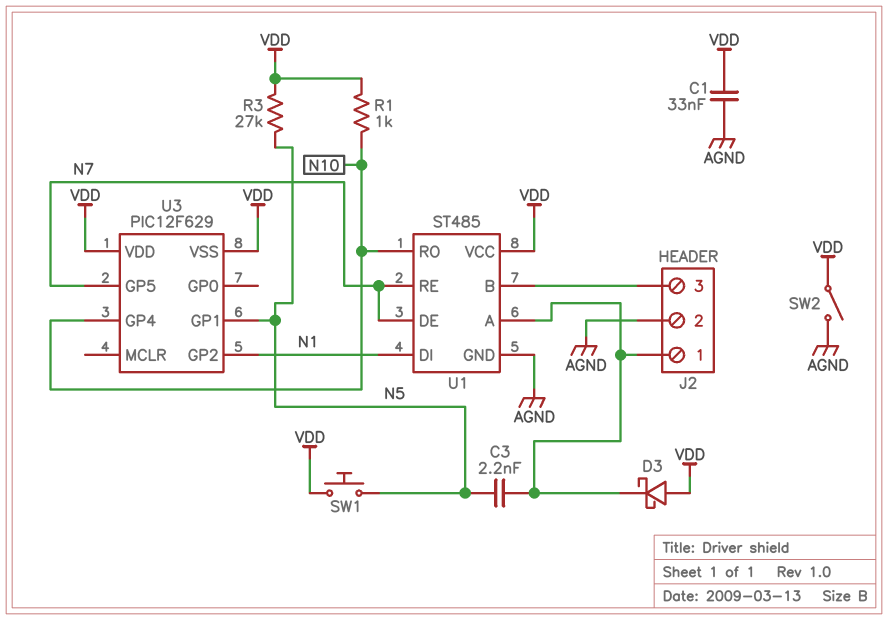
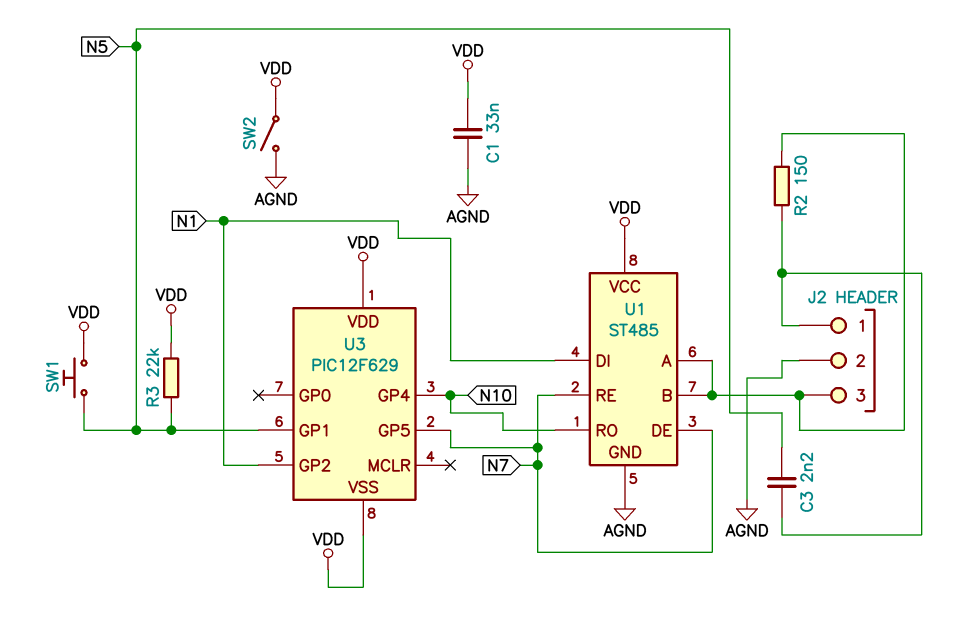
D3: schottky (A VDD, K J2/1) -> none
R1: 1k (N10, VDD) -> none
R2: none -> 150 (J2/1, J2/3)
R3: 27k (N5, VDD) -> 22k (N5, VDD)
U1 pin A: J2/1 -> J2/3

